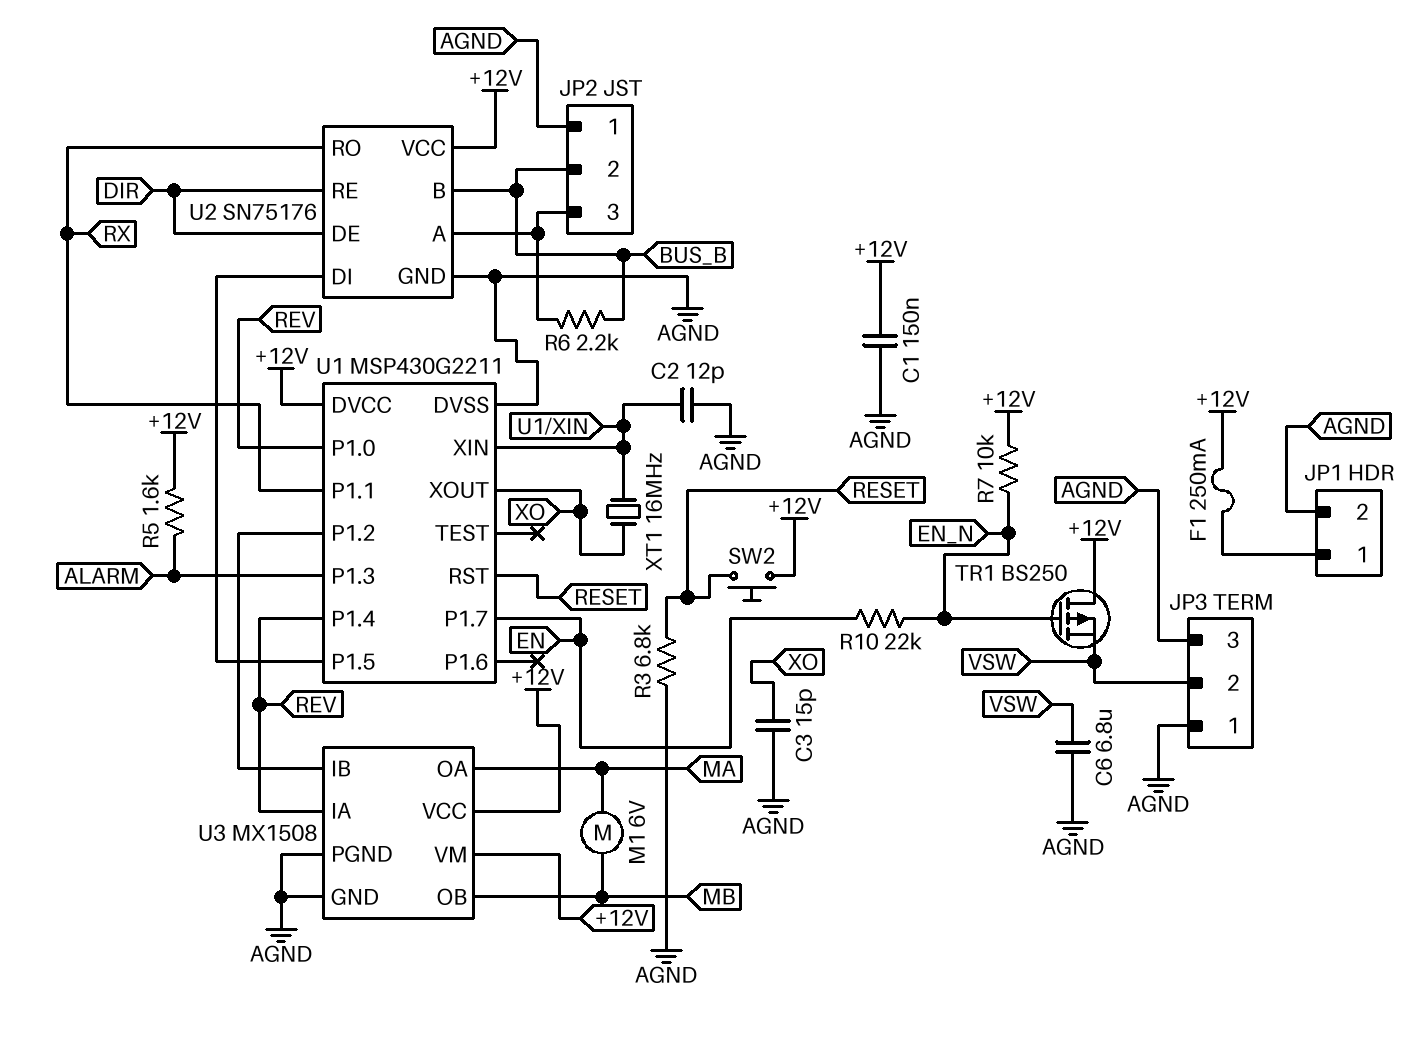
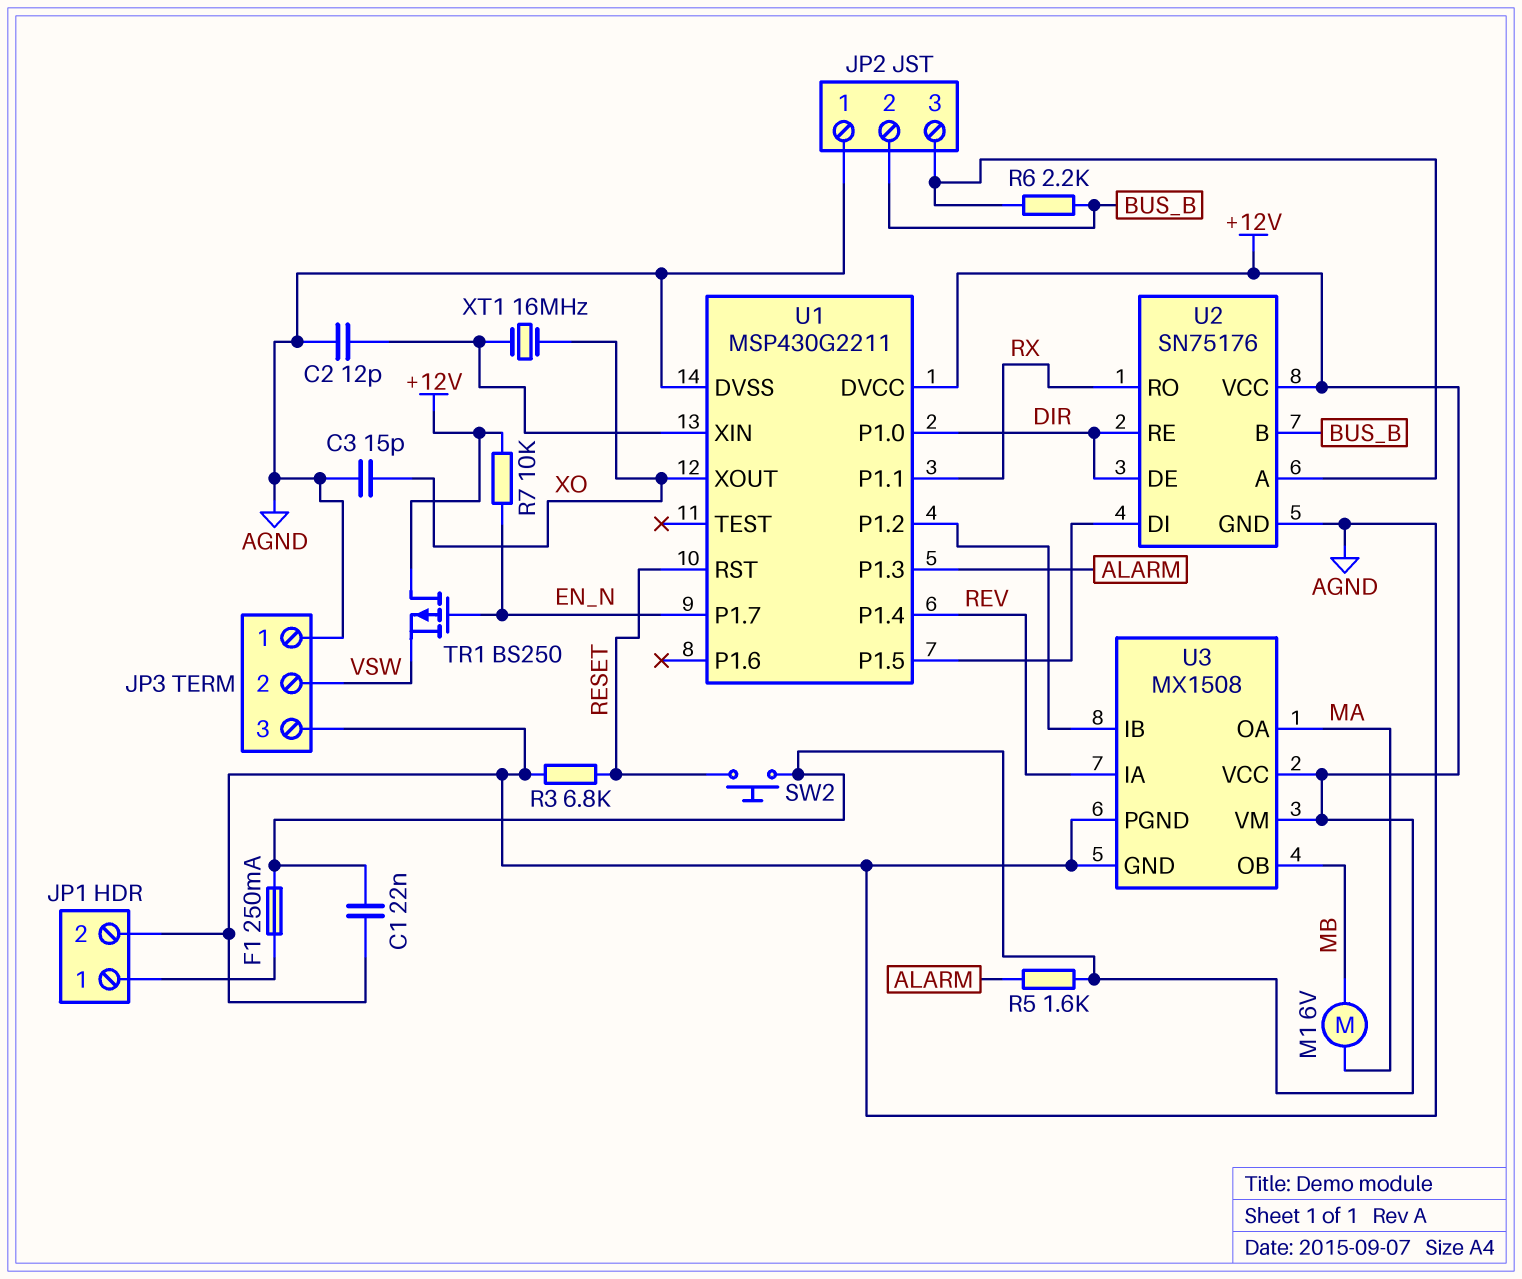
C1: 150nF (+12V, AGND) -> 22nF (+12V, AGND)
C6: 6.8uF (AGND, VSW) -> none
R10: 22k (EN, EN_N) -> none
U1 pin P1.0: REV -> DIR
U1 pin P1.7: EN -> EN_N

